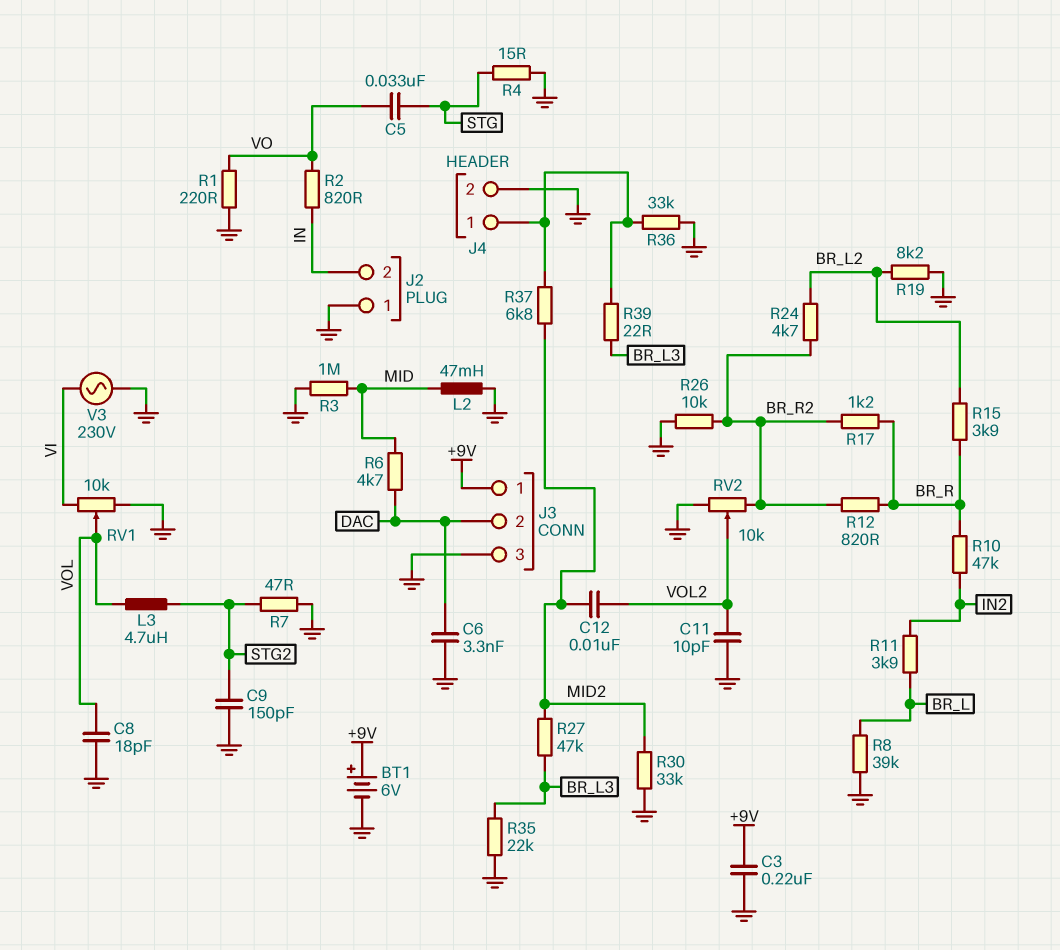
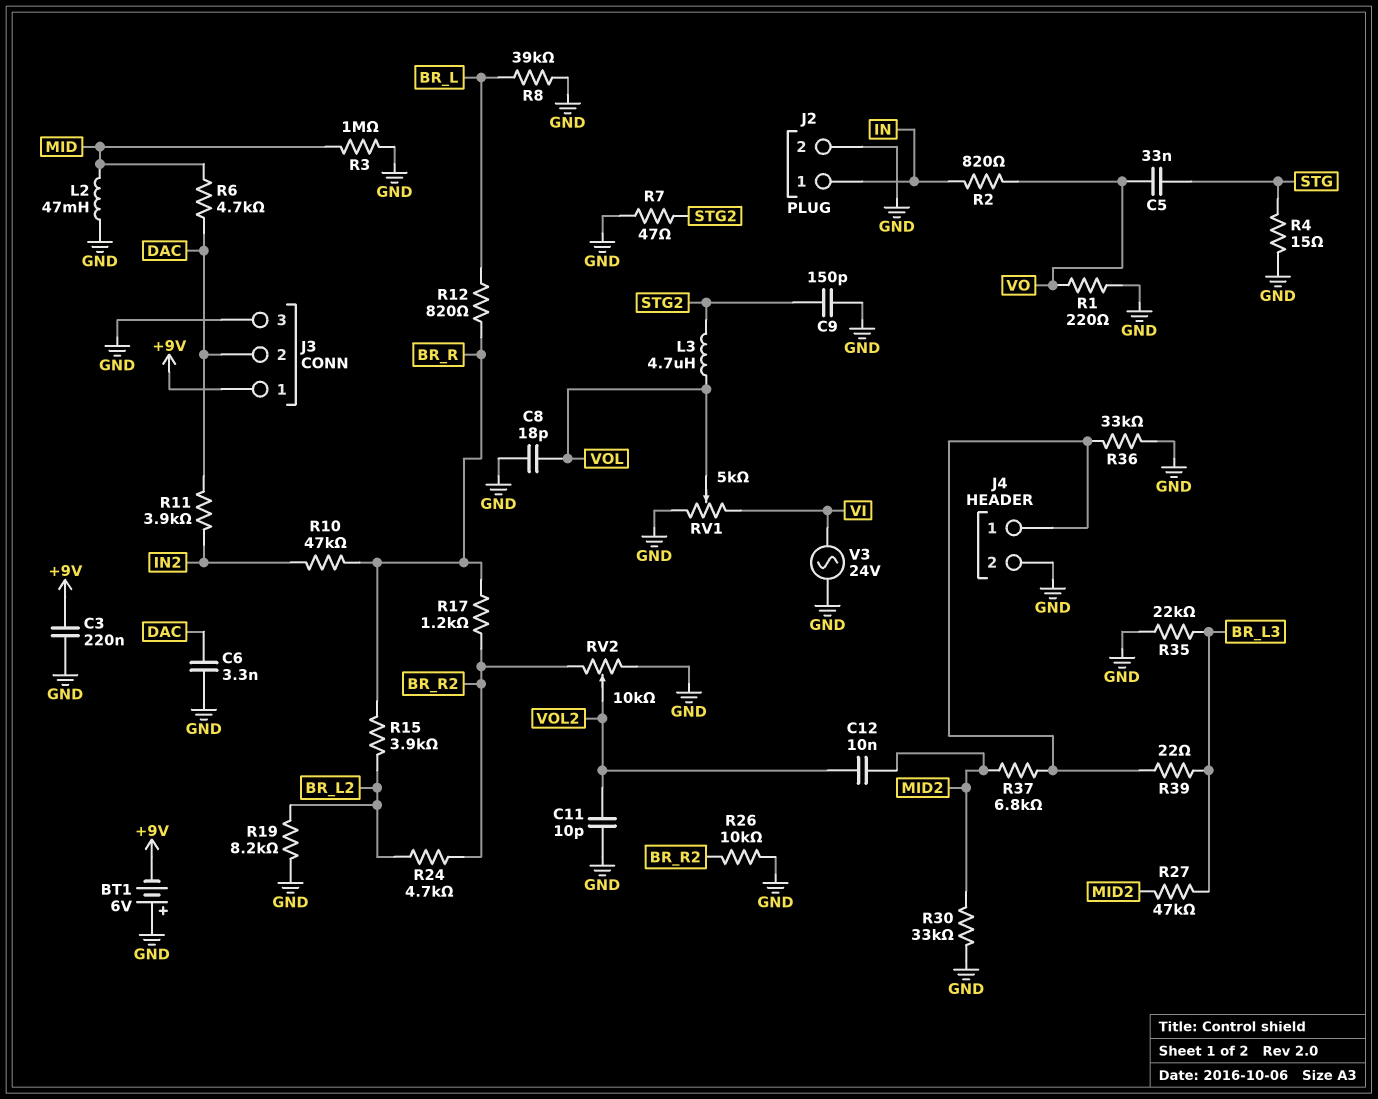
BT1: 6V (plus +9V, minus GND) -> 6V (plus GND, minus +9V)
J2 pin 1: GND -> IN
J2 pin 2: IN -> GND
R11: 3.9k (BR_L, IN2) -> 3.9k (DAC, IN2)
R12: 820 (BR_R, BR_R2) -> 820 (BR_L, BR_R)
RV1: 10k (GND, VI, wiper VOL) -> 5k (GND, VI, wiper VOL)
V3: AC 230V (GND, VI) -> AC 24V (GND, VI)

